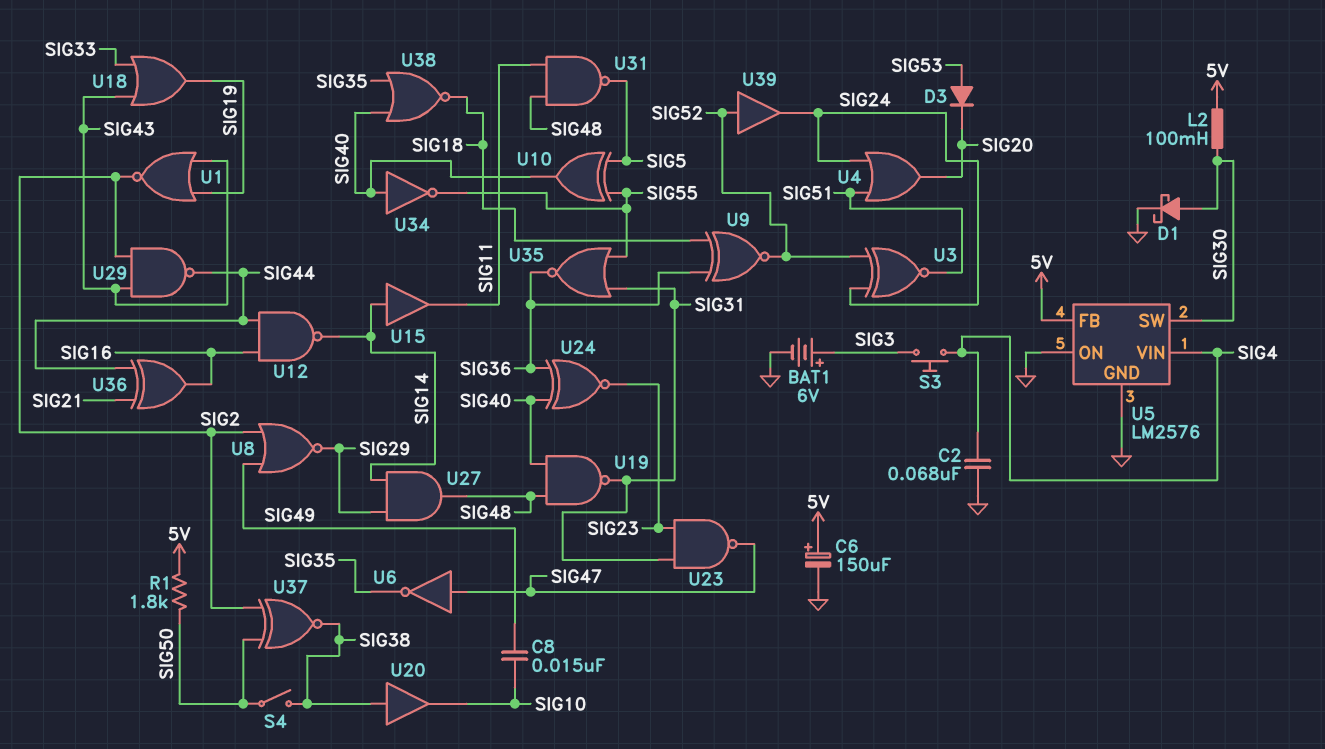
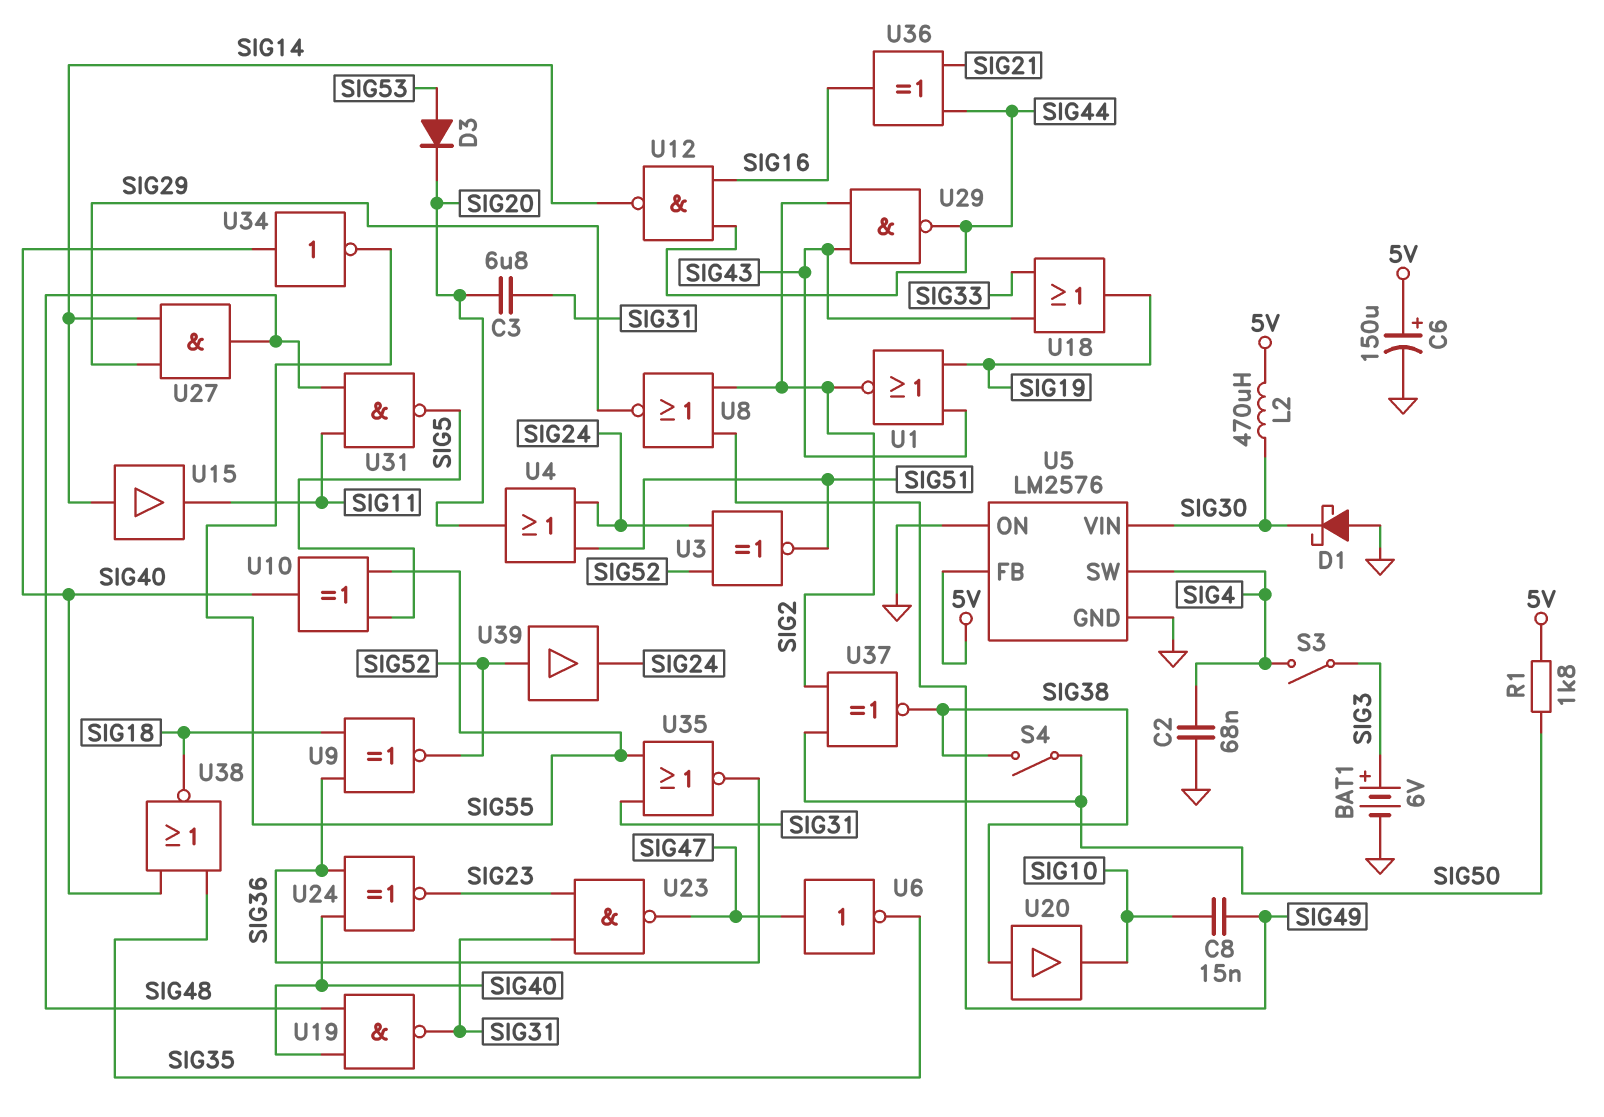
C3: none -> 6.8uF (SIG20, SIG31)
D1: schottky (A SIG30, K GND) -> schottky (A GND, K SIG30)
L2: 100mH (5V, SIG30) -> 470uH (5V, SIG30)
S3: button (SIG3, SIG4) -> switch (SIG3, SIG4)
U5 pin SW: SIG30 -> SIG4
U5 pin VIN: SIG4 -> SIG30

